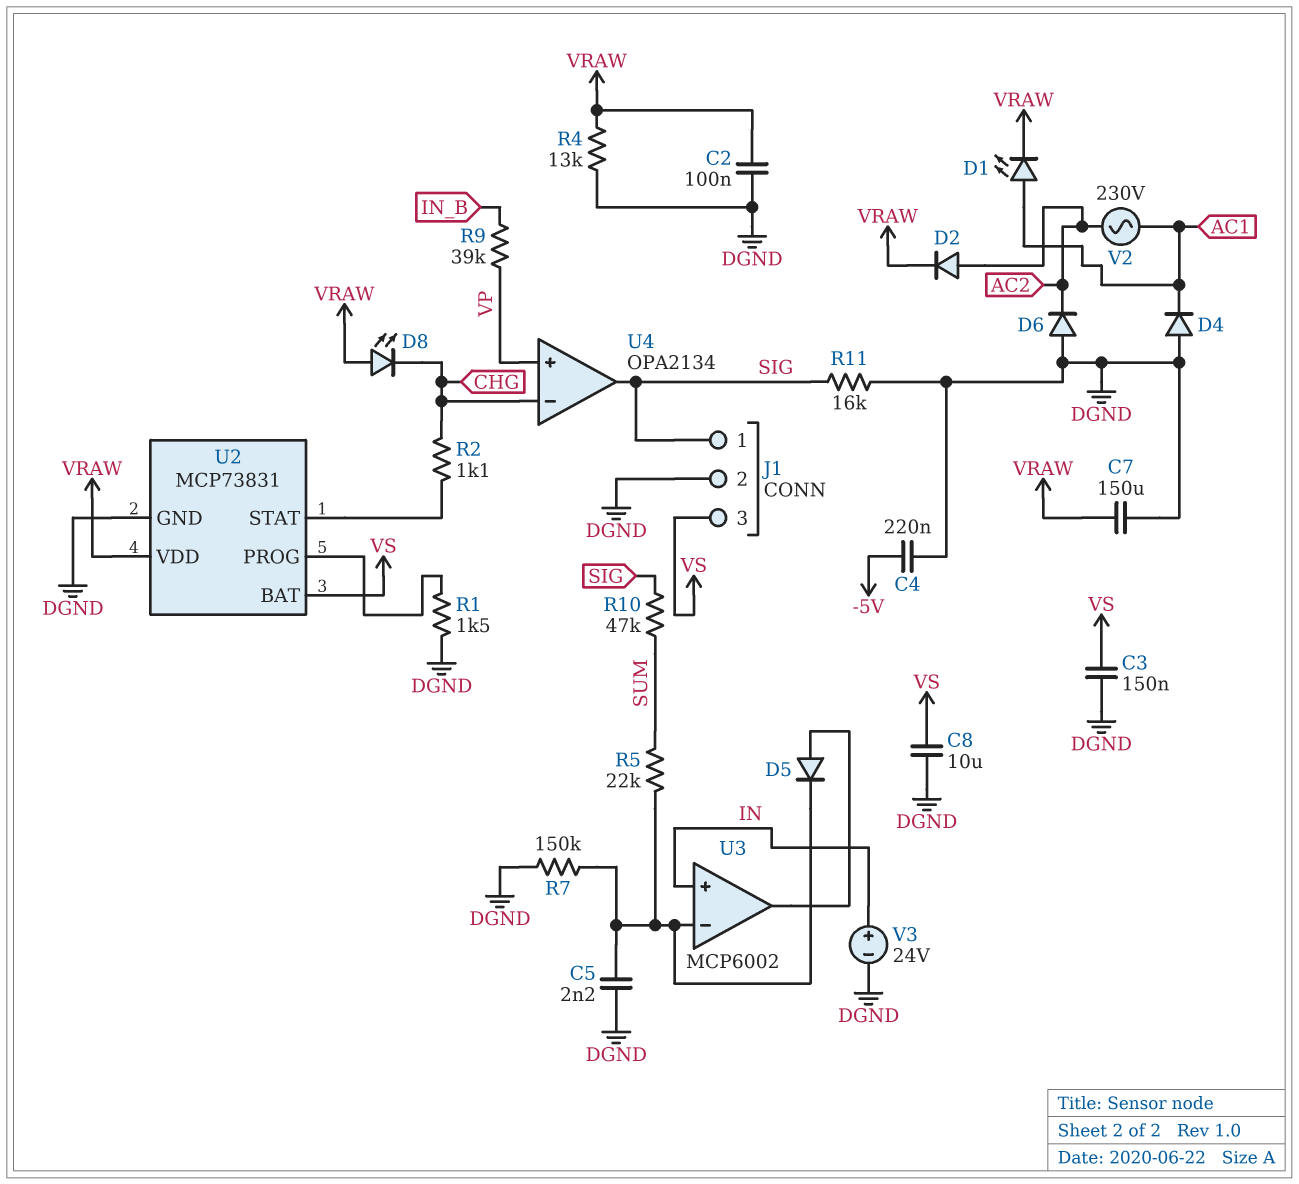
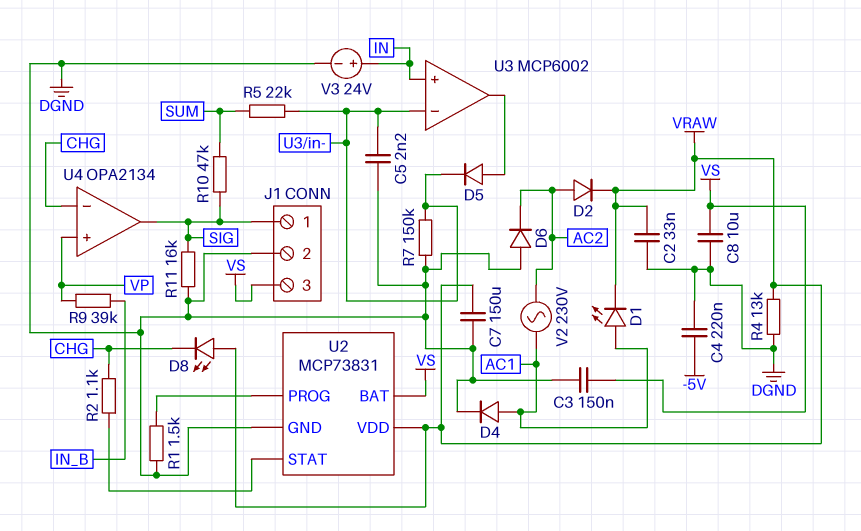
C2: 100nF (DGND, VRAW) -> 33nF (DGND, VRAW)
D4: diode (A DGND, K AC1) -> diode (A AC1, K DGND)

